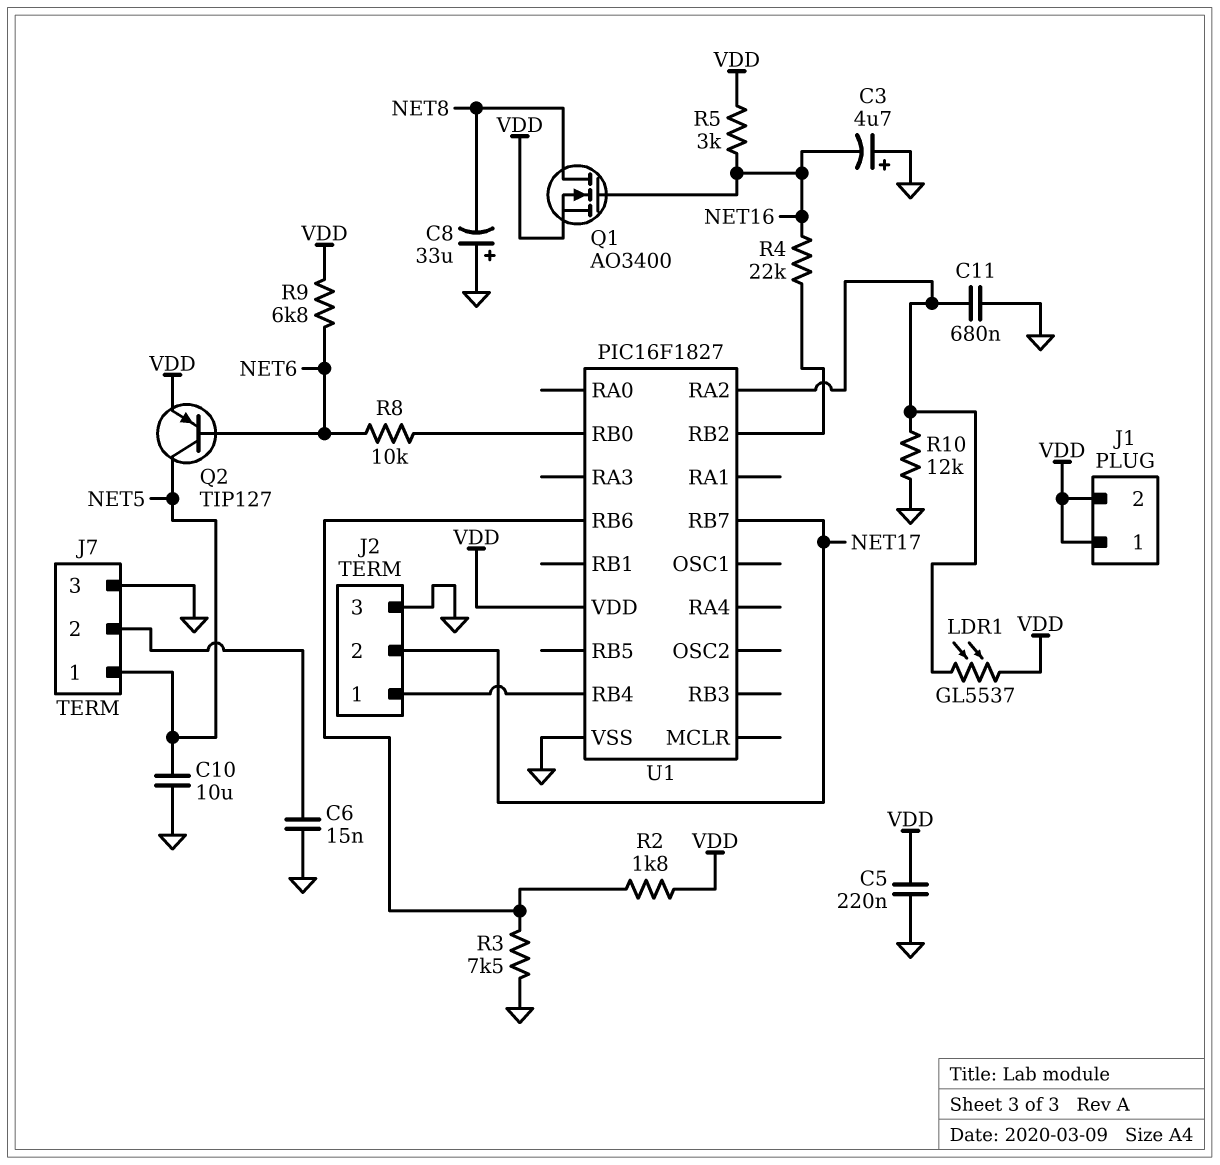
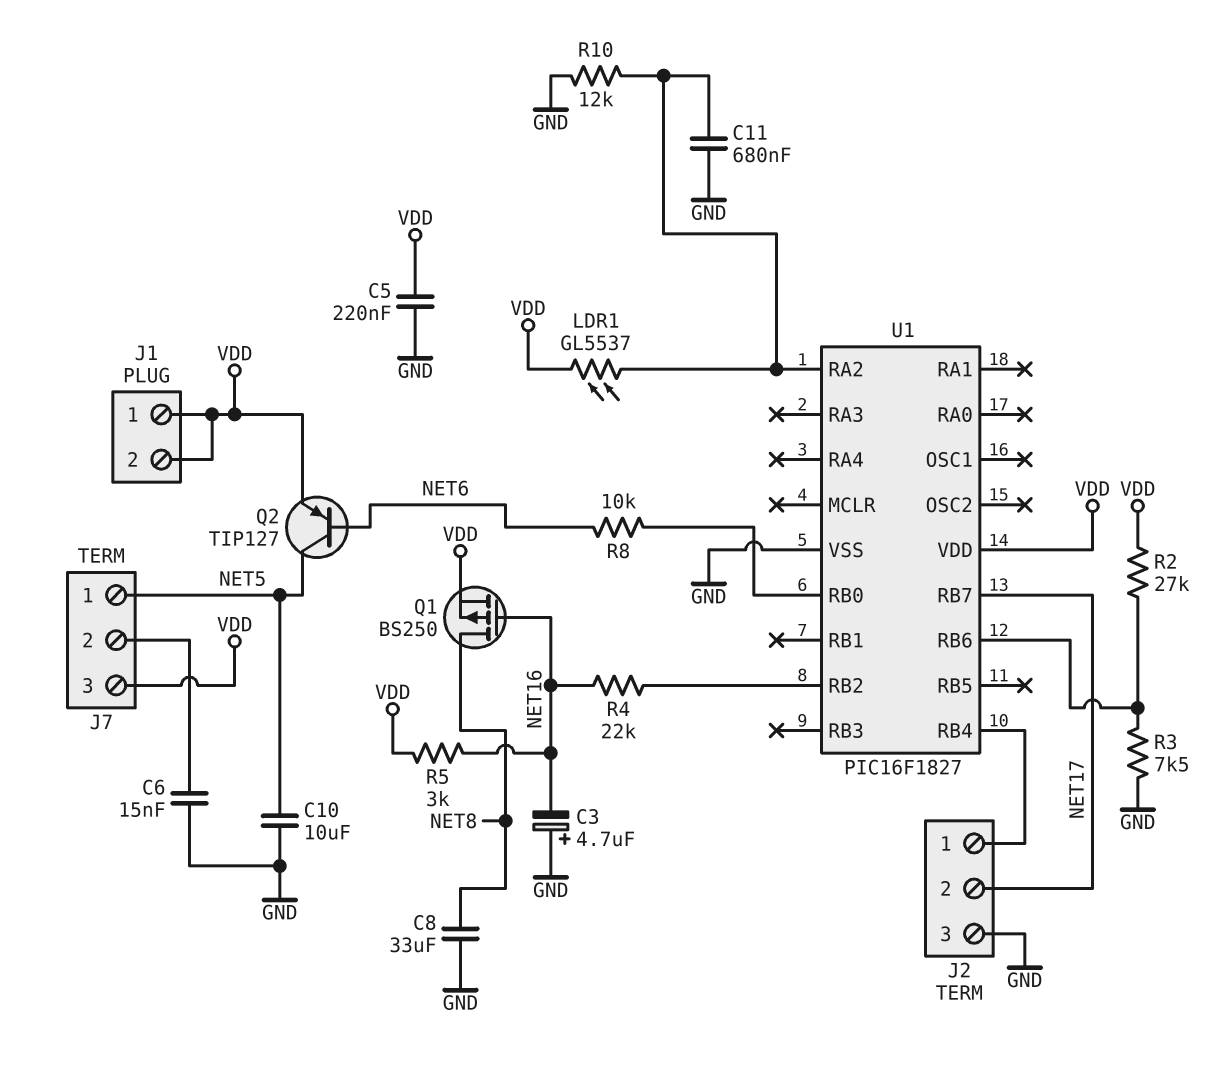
C8: 33uF (plus GND, minus NET8) -> 33uF (GND, NET8)
J7 pin 3: GND -> VDD
Q1: NMOS AO3400 (G NET16, D NET8, S VDD) -> PMOS BS250 (G NET16, D NET8, S VDD)
R2: 1.8k (U1/RB6, VDD) -> 27k (U1/RB6, VDD)
R9: 6.8k (NET6, VDD) -> none

